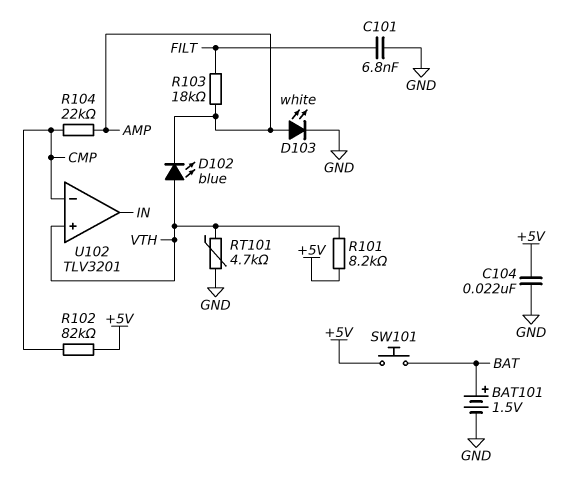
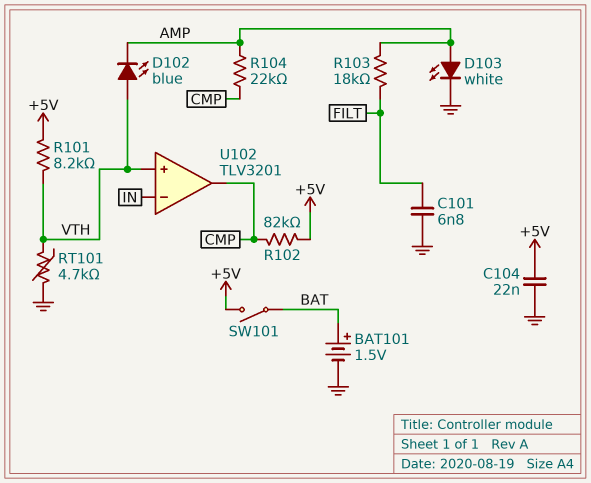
SW101: button (+5V, BAT) -> switch (+5V, BAT)
U102 pin in-: CMP -> IN
U102 pin out: IN -> CMP

